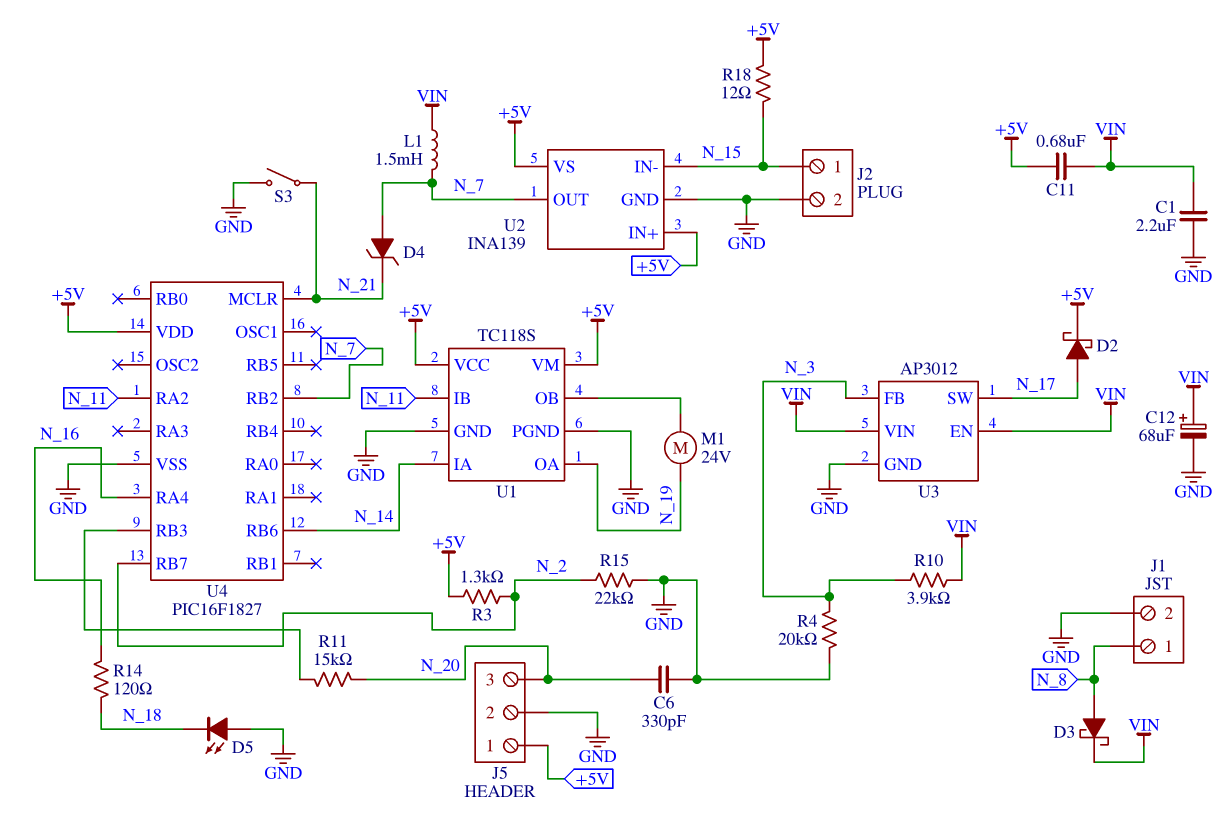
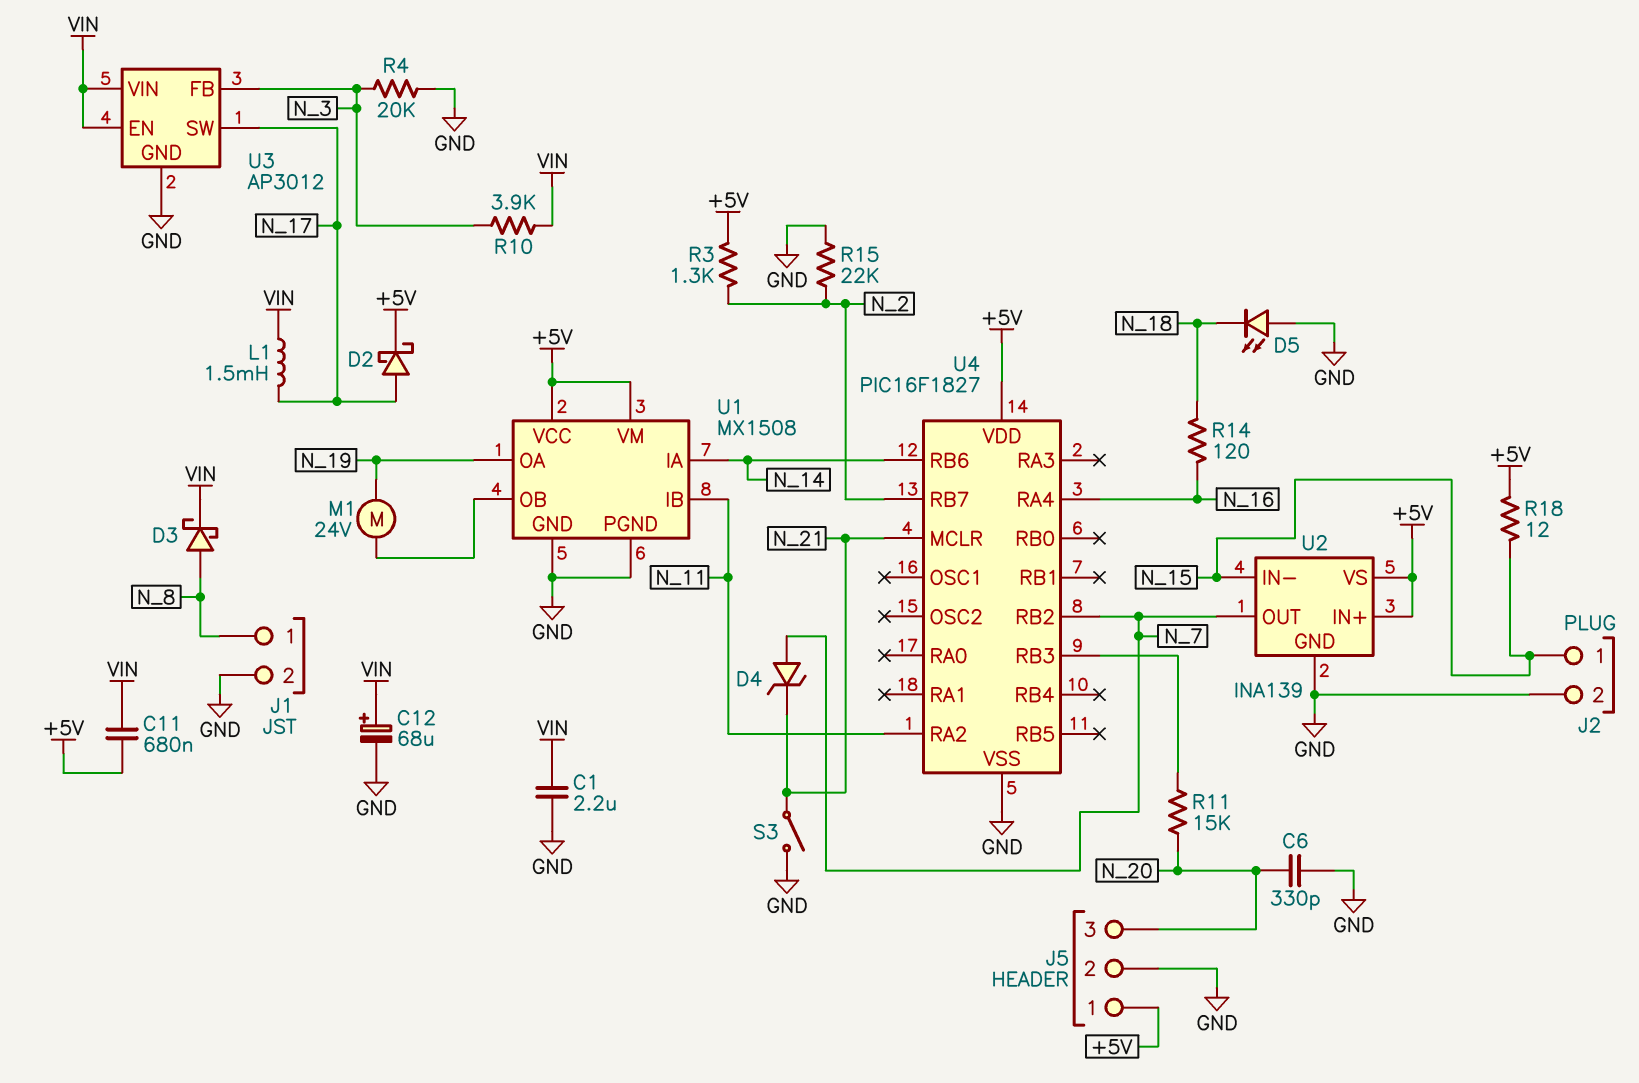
L1: 1.5mH (N_7, VIN) -> 1.5mH (N_17, VIN)
U1: TC118S -> MX1508

